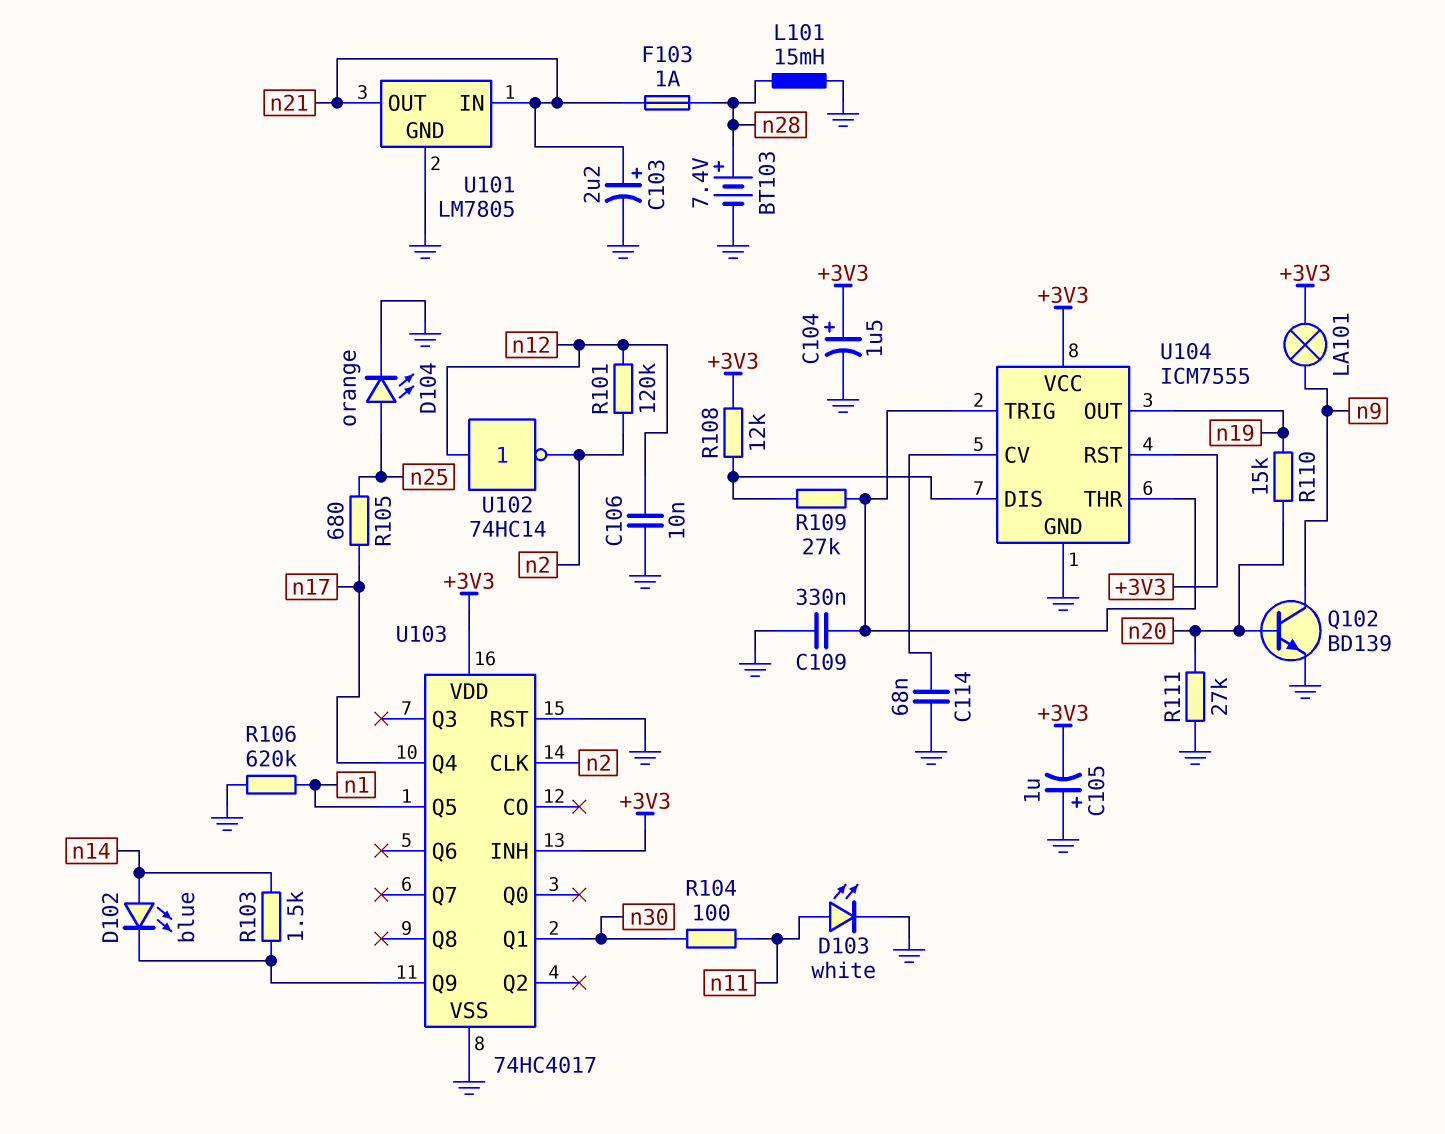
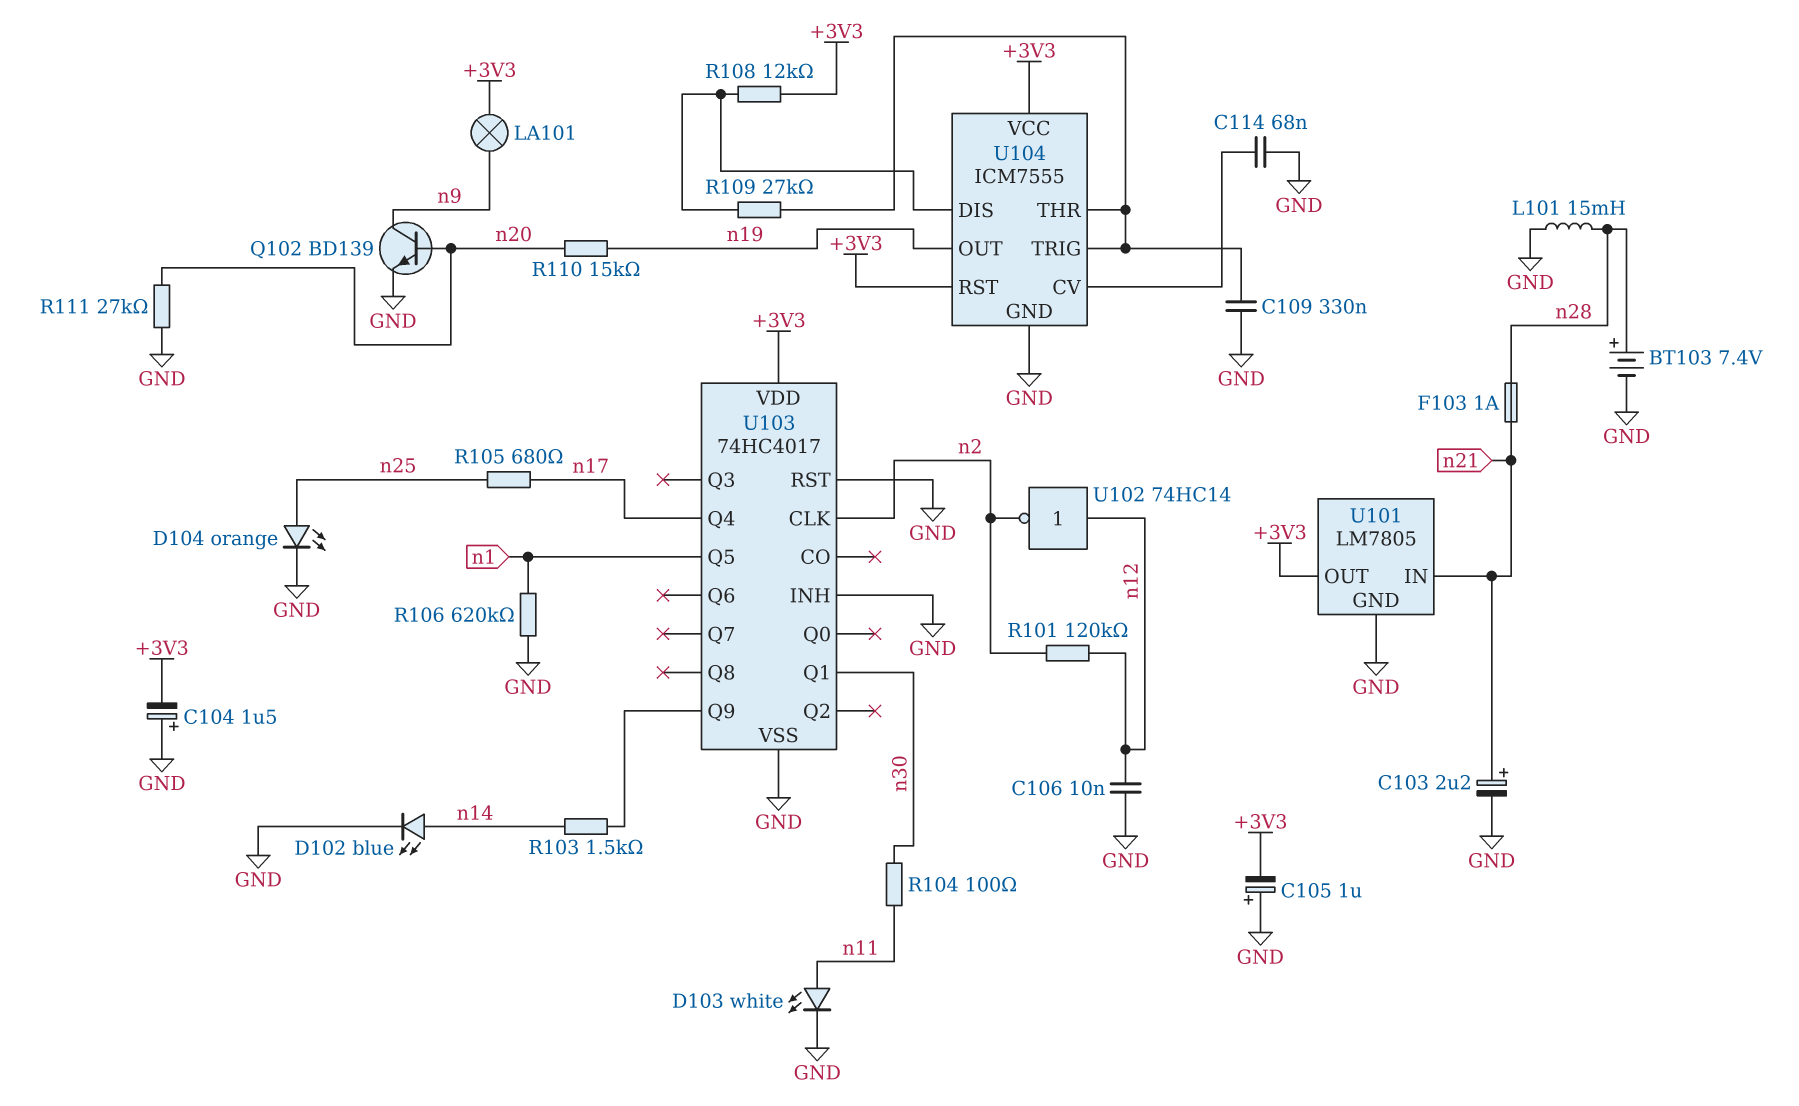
C104: 1.5uF (plus +3V3, minus GND) -> 1.5uF (plus GND, minus +3V3)
D102: LED blue (A n14, K U103/Q9) -> LED blue (A n14, K GND)
U101 pin OUT: n21 -> +3V3
U103 pin INH: +3V3 -> GND

